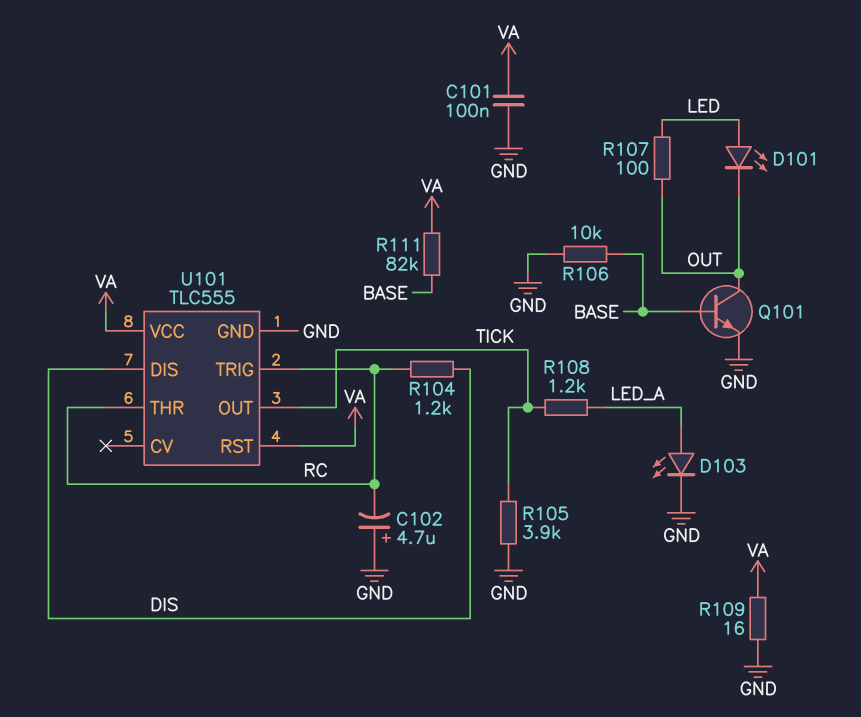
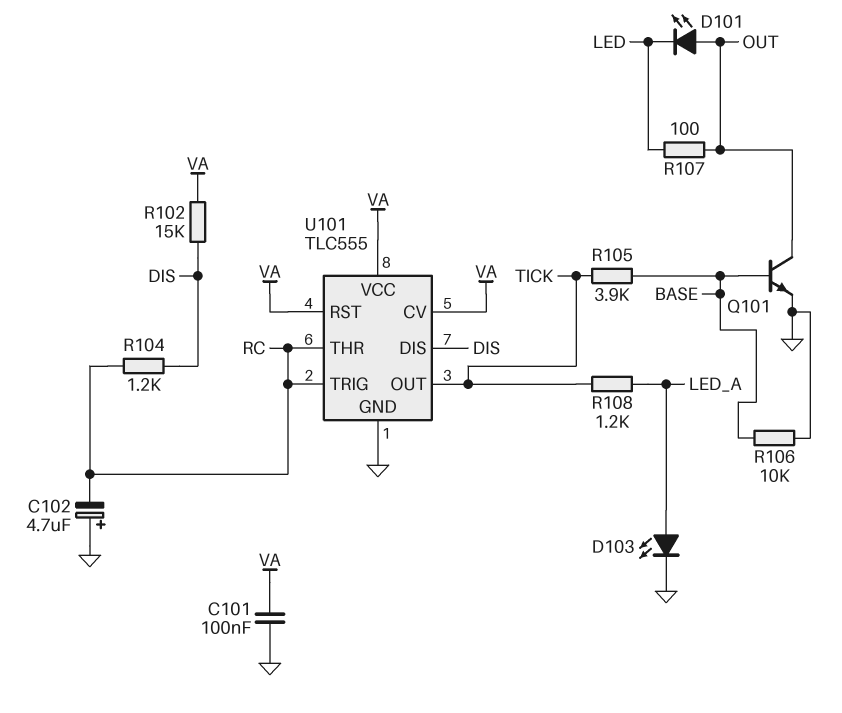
D101: LED (A LED, K OUT) -> LED (A OUT, K LED)
R102: none -> 15k (DIS, VA)
R105: 3.9k (GND, TICK) -> 3.9k (BASE, TICK)
R109: 16 (GND, VA) -> none
R111: 82k (BASE, VA) -> none
U101 pin CV: none -> VA

